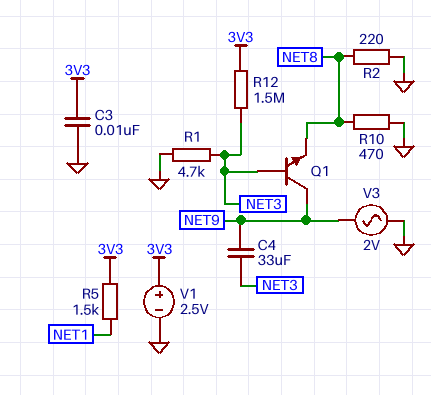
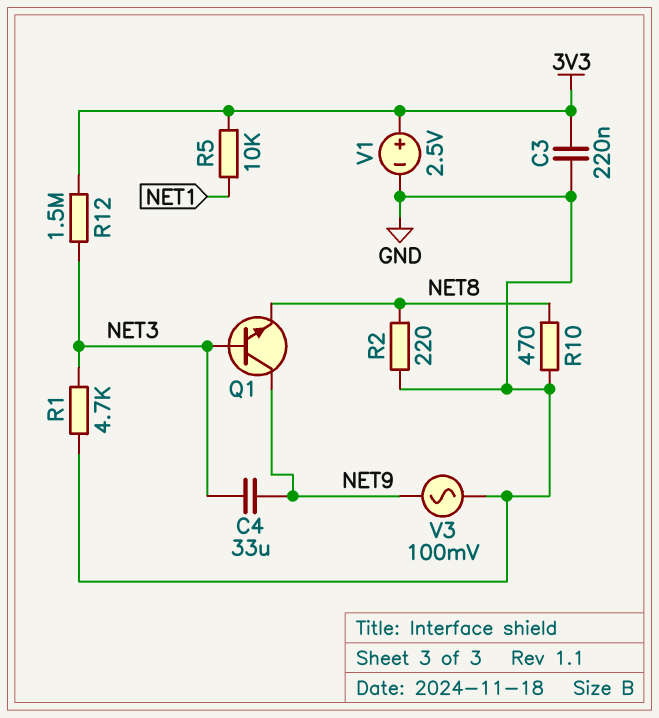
C3: 10nF (3V3, GND) -> 220nF (3V3, GND)
R5: 1.5k (3V3, NET1) -> 10k (3V3, NET1)
V3: AC 2V (GND, NET9) -> AC 100mV (GND, NET9)

